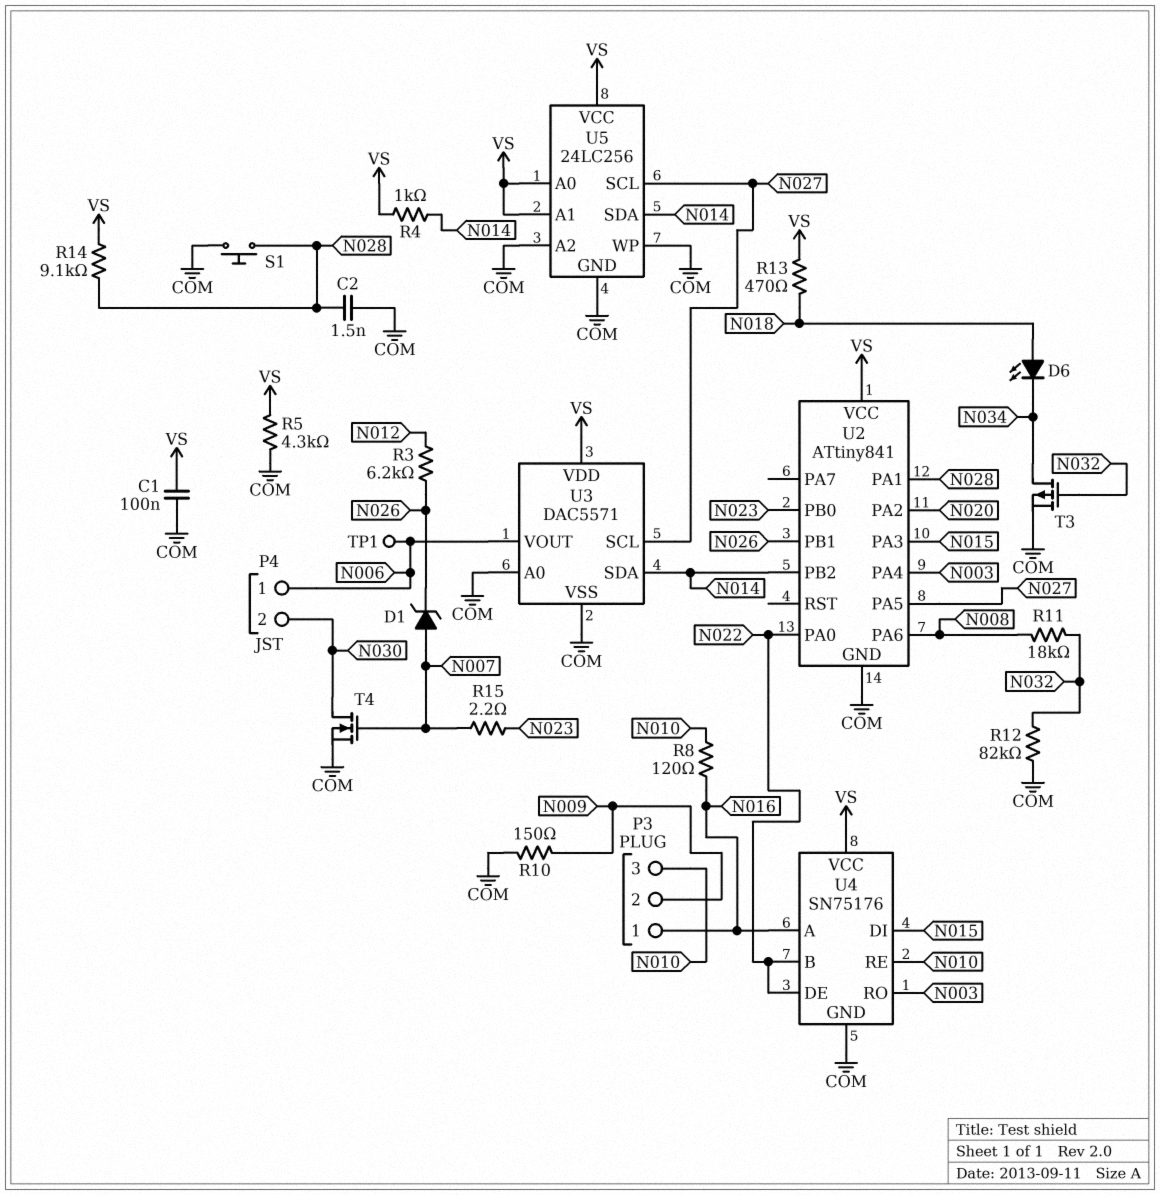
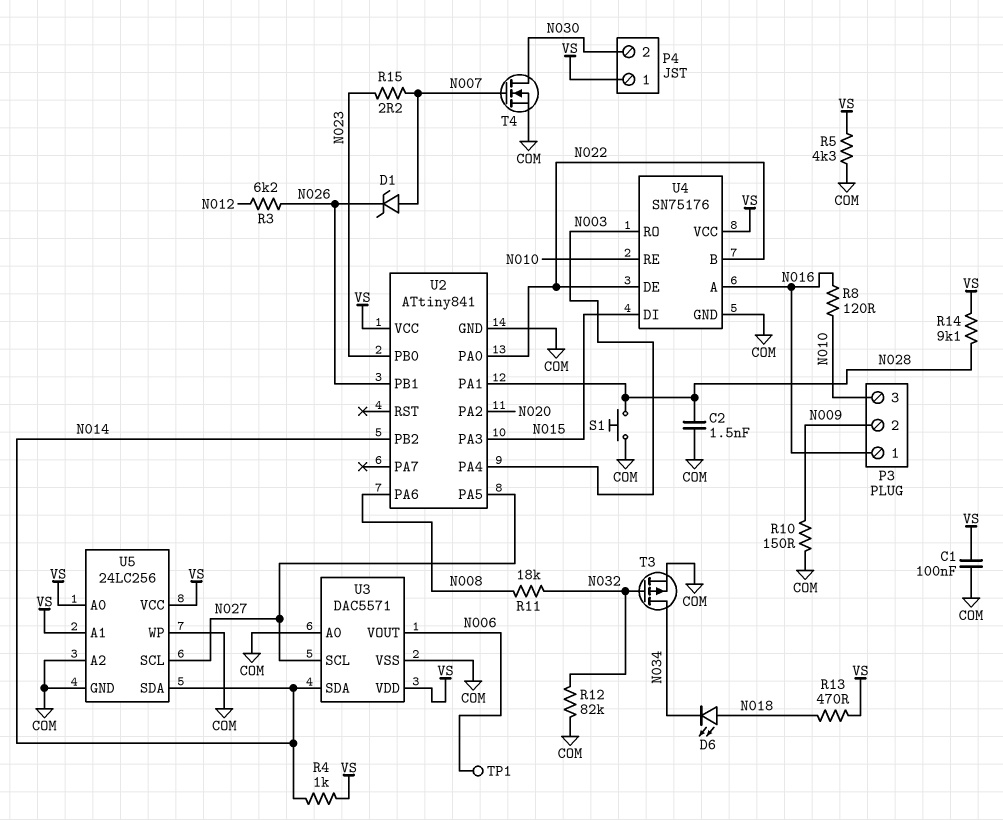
P4 pin 1: N006 -> VS

